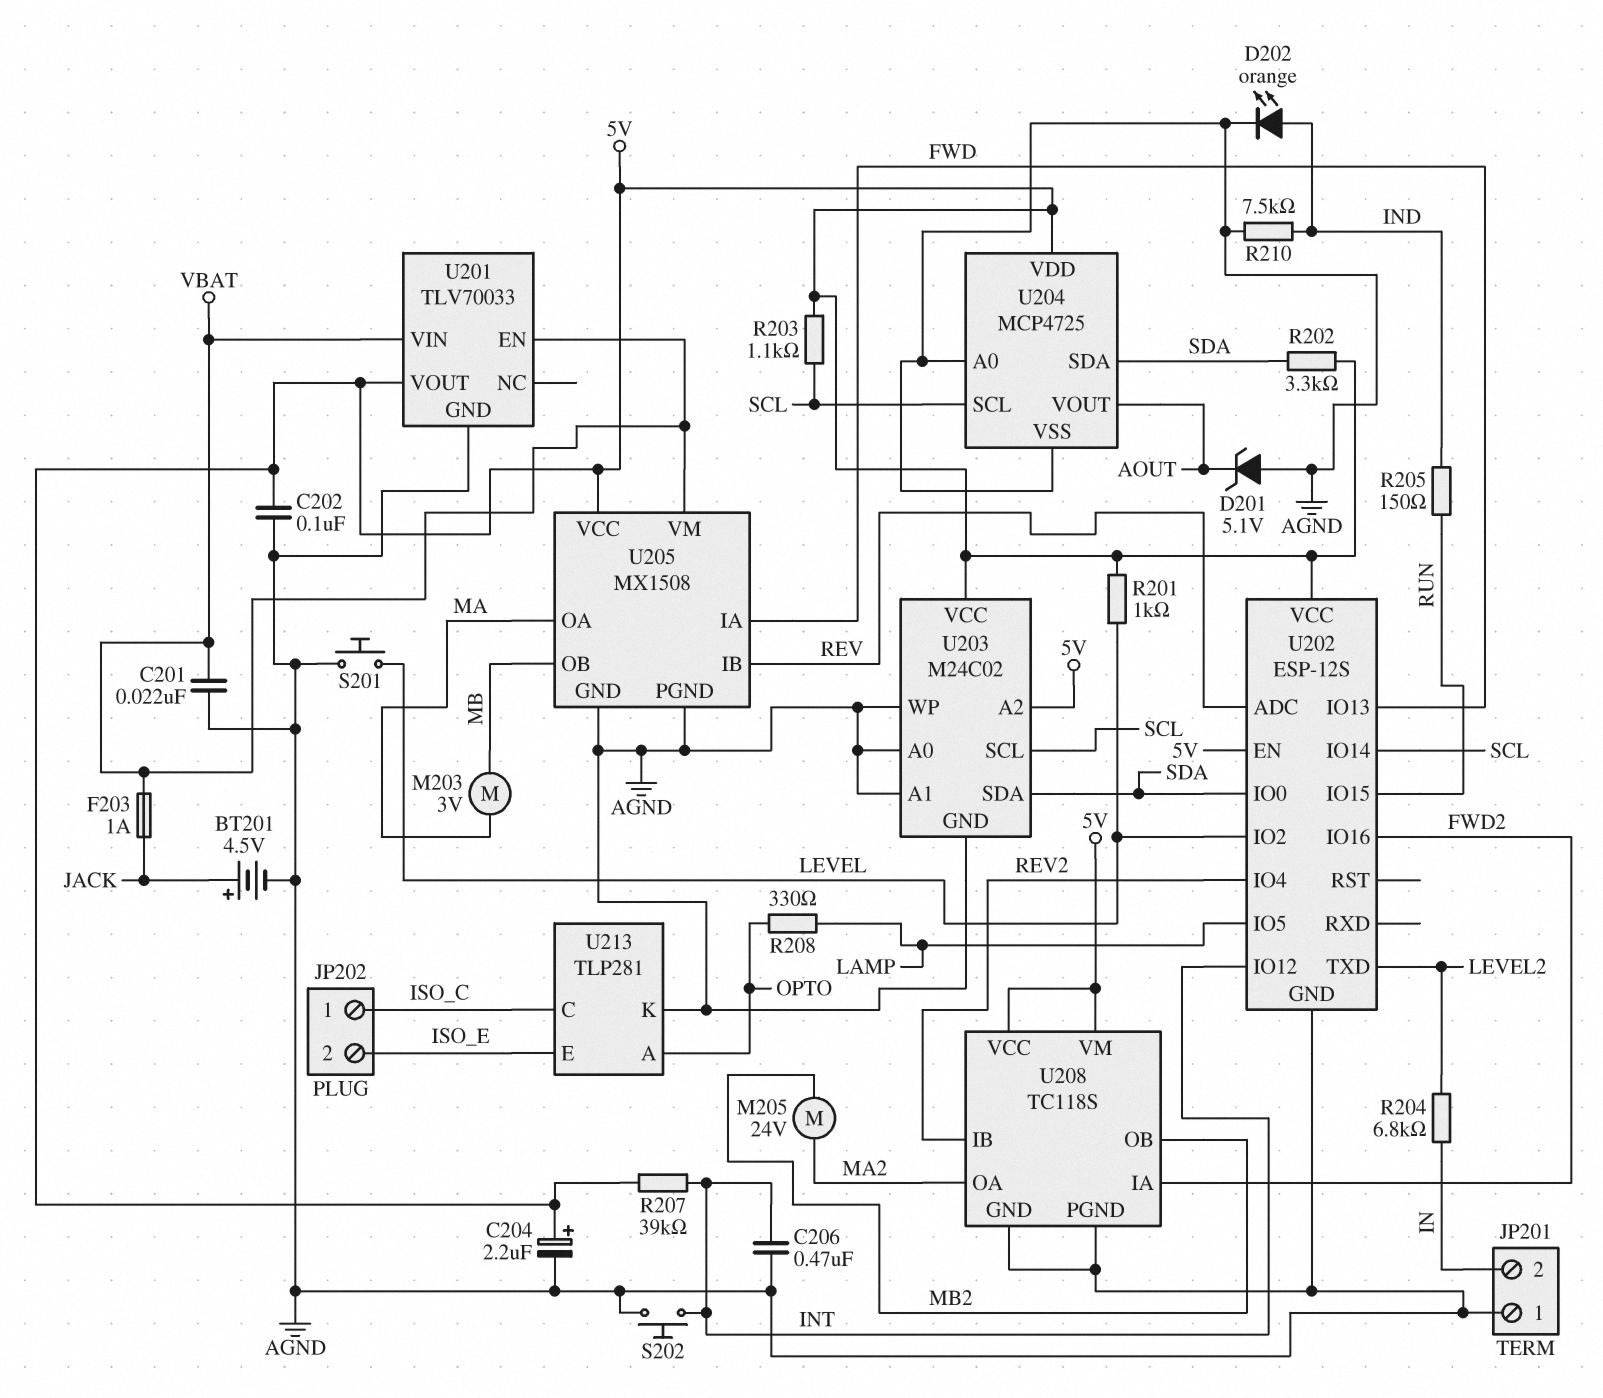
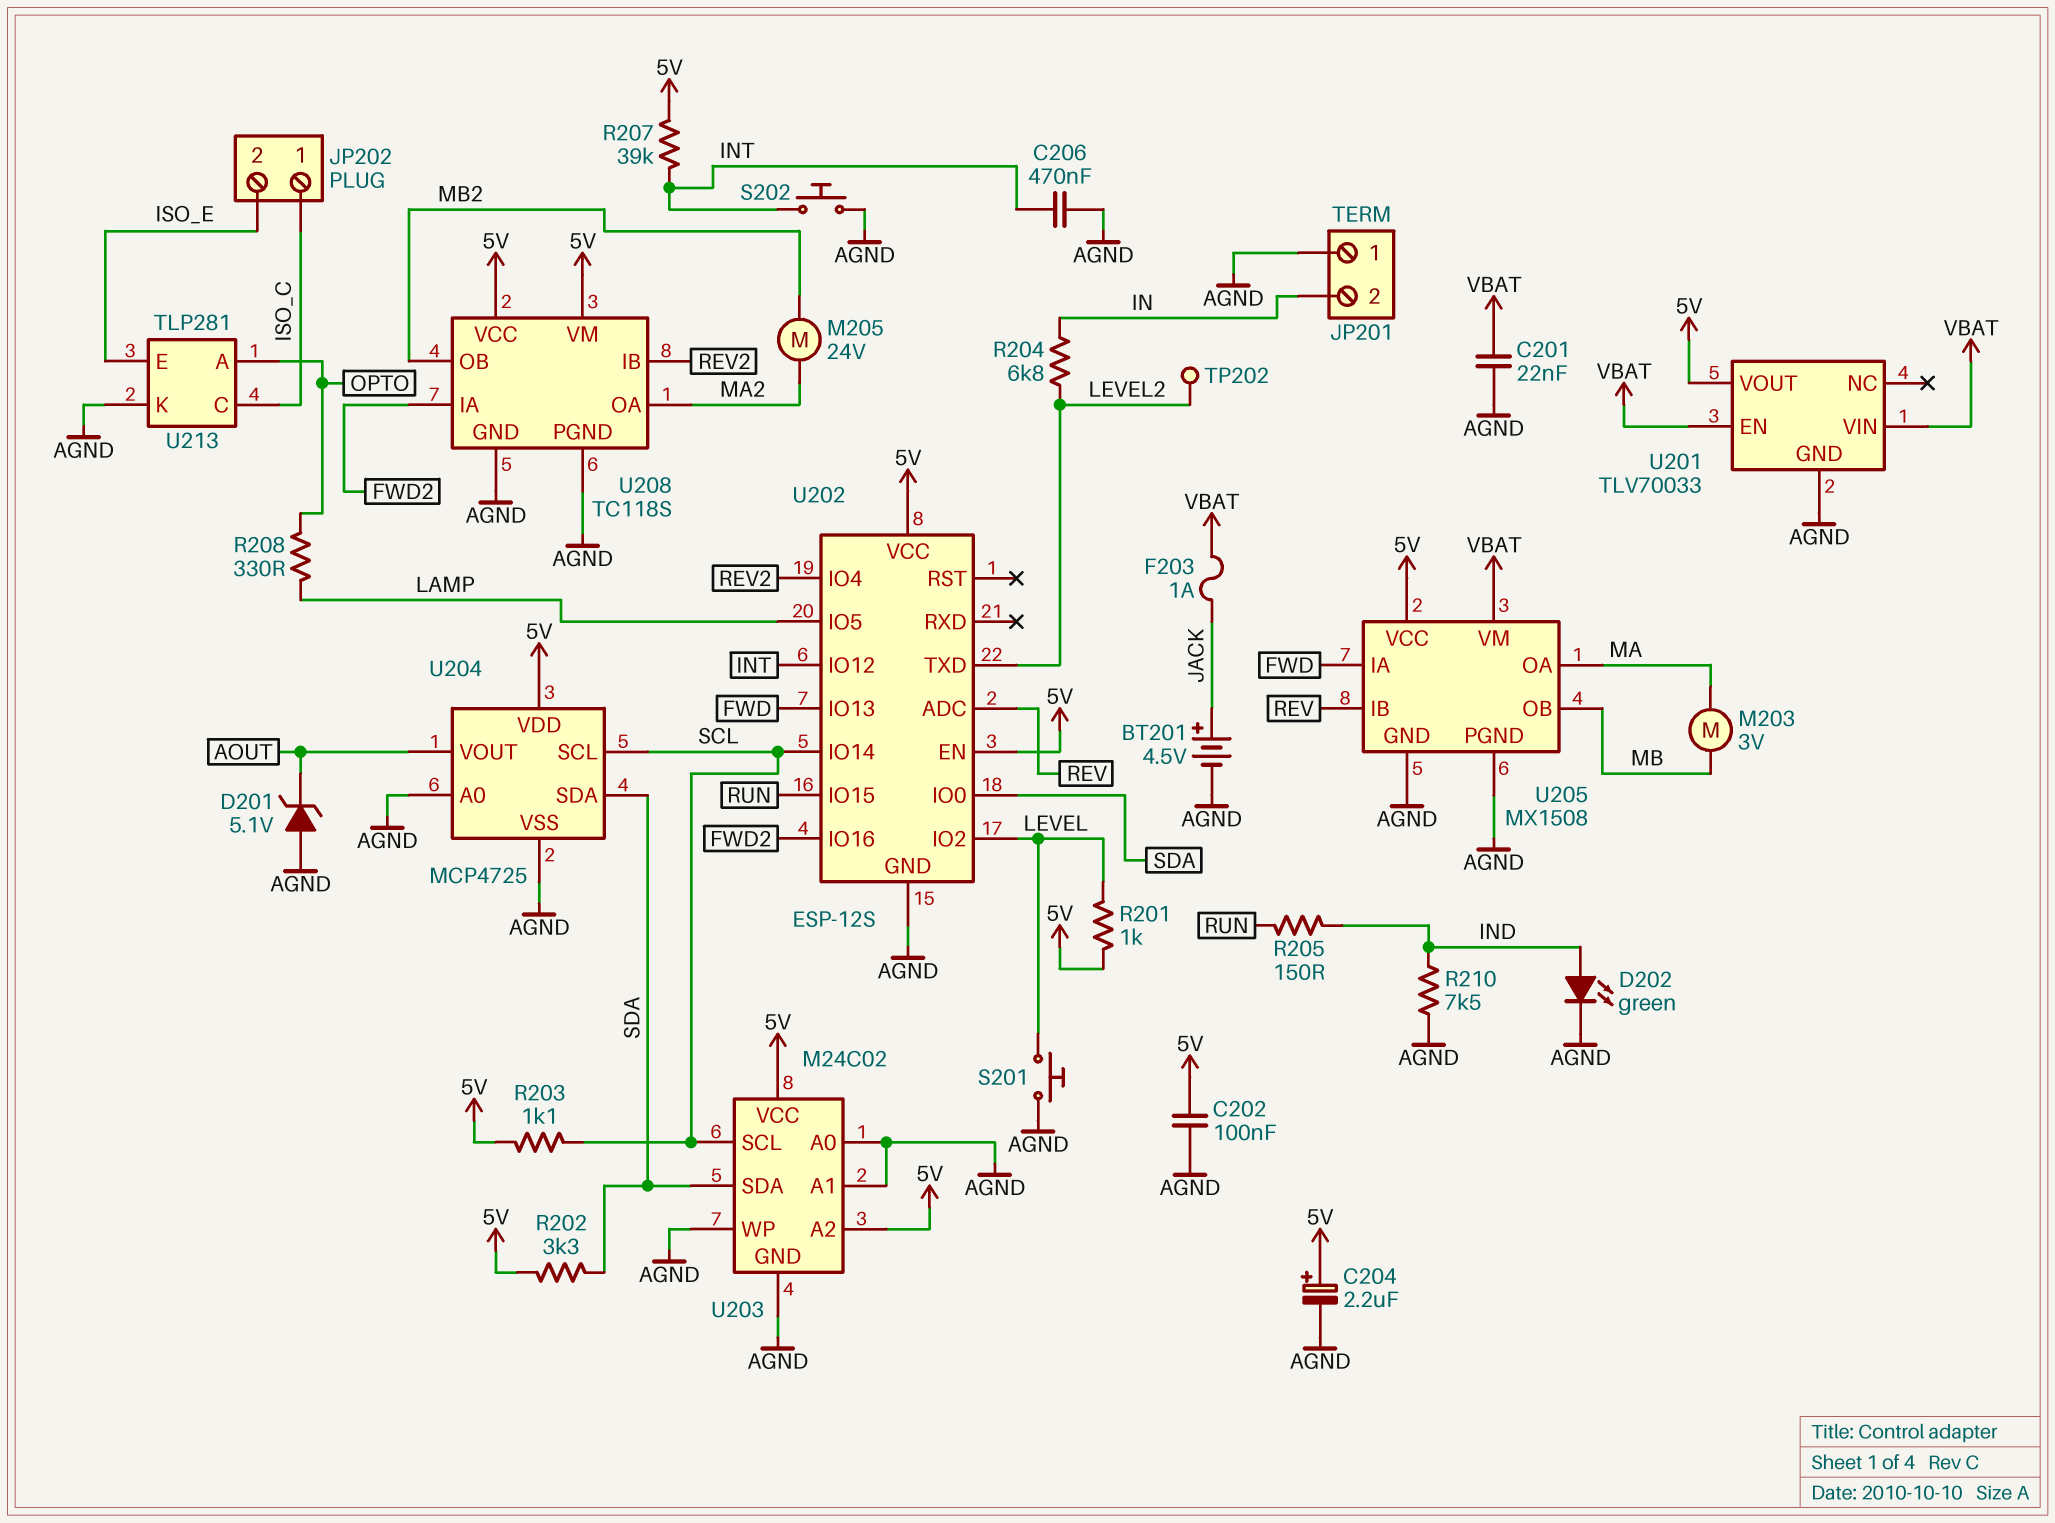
D202: LED orange (A IND, K AGND) -> LED green (A IND, K AGND)
TP202: none -> test point (LEVEL2)

